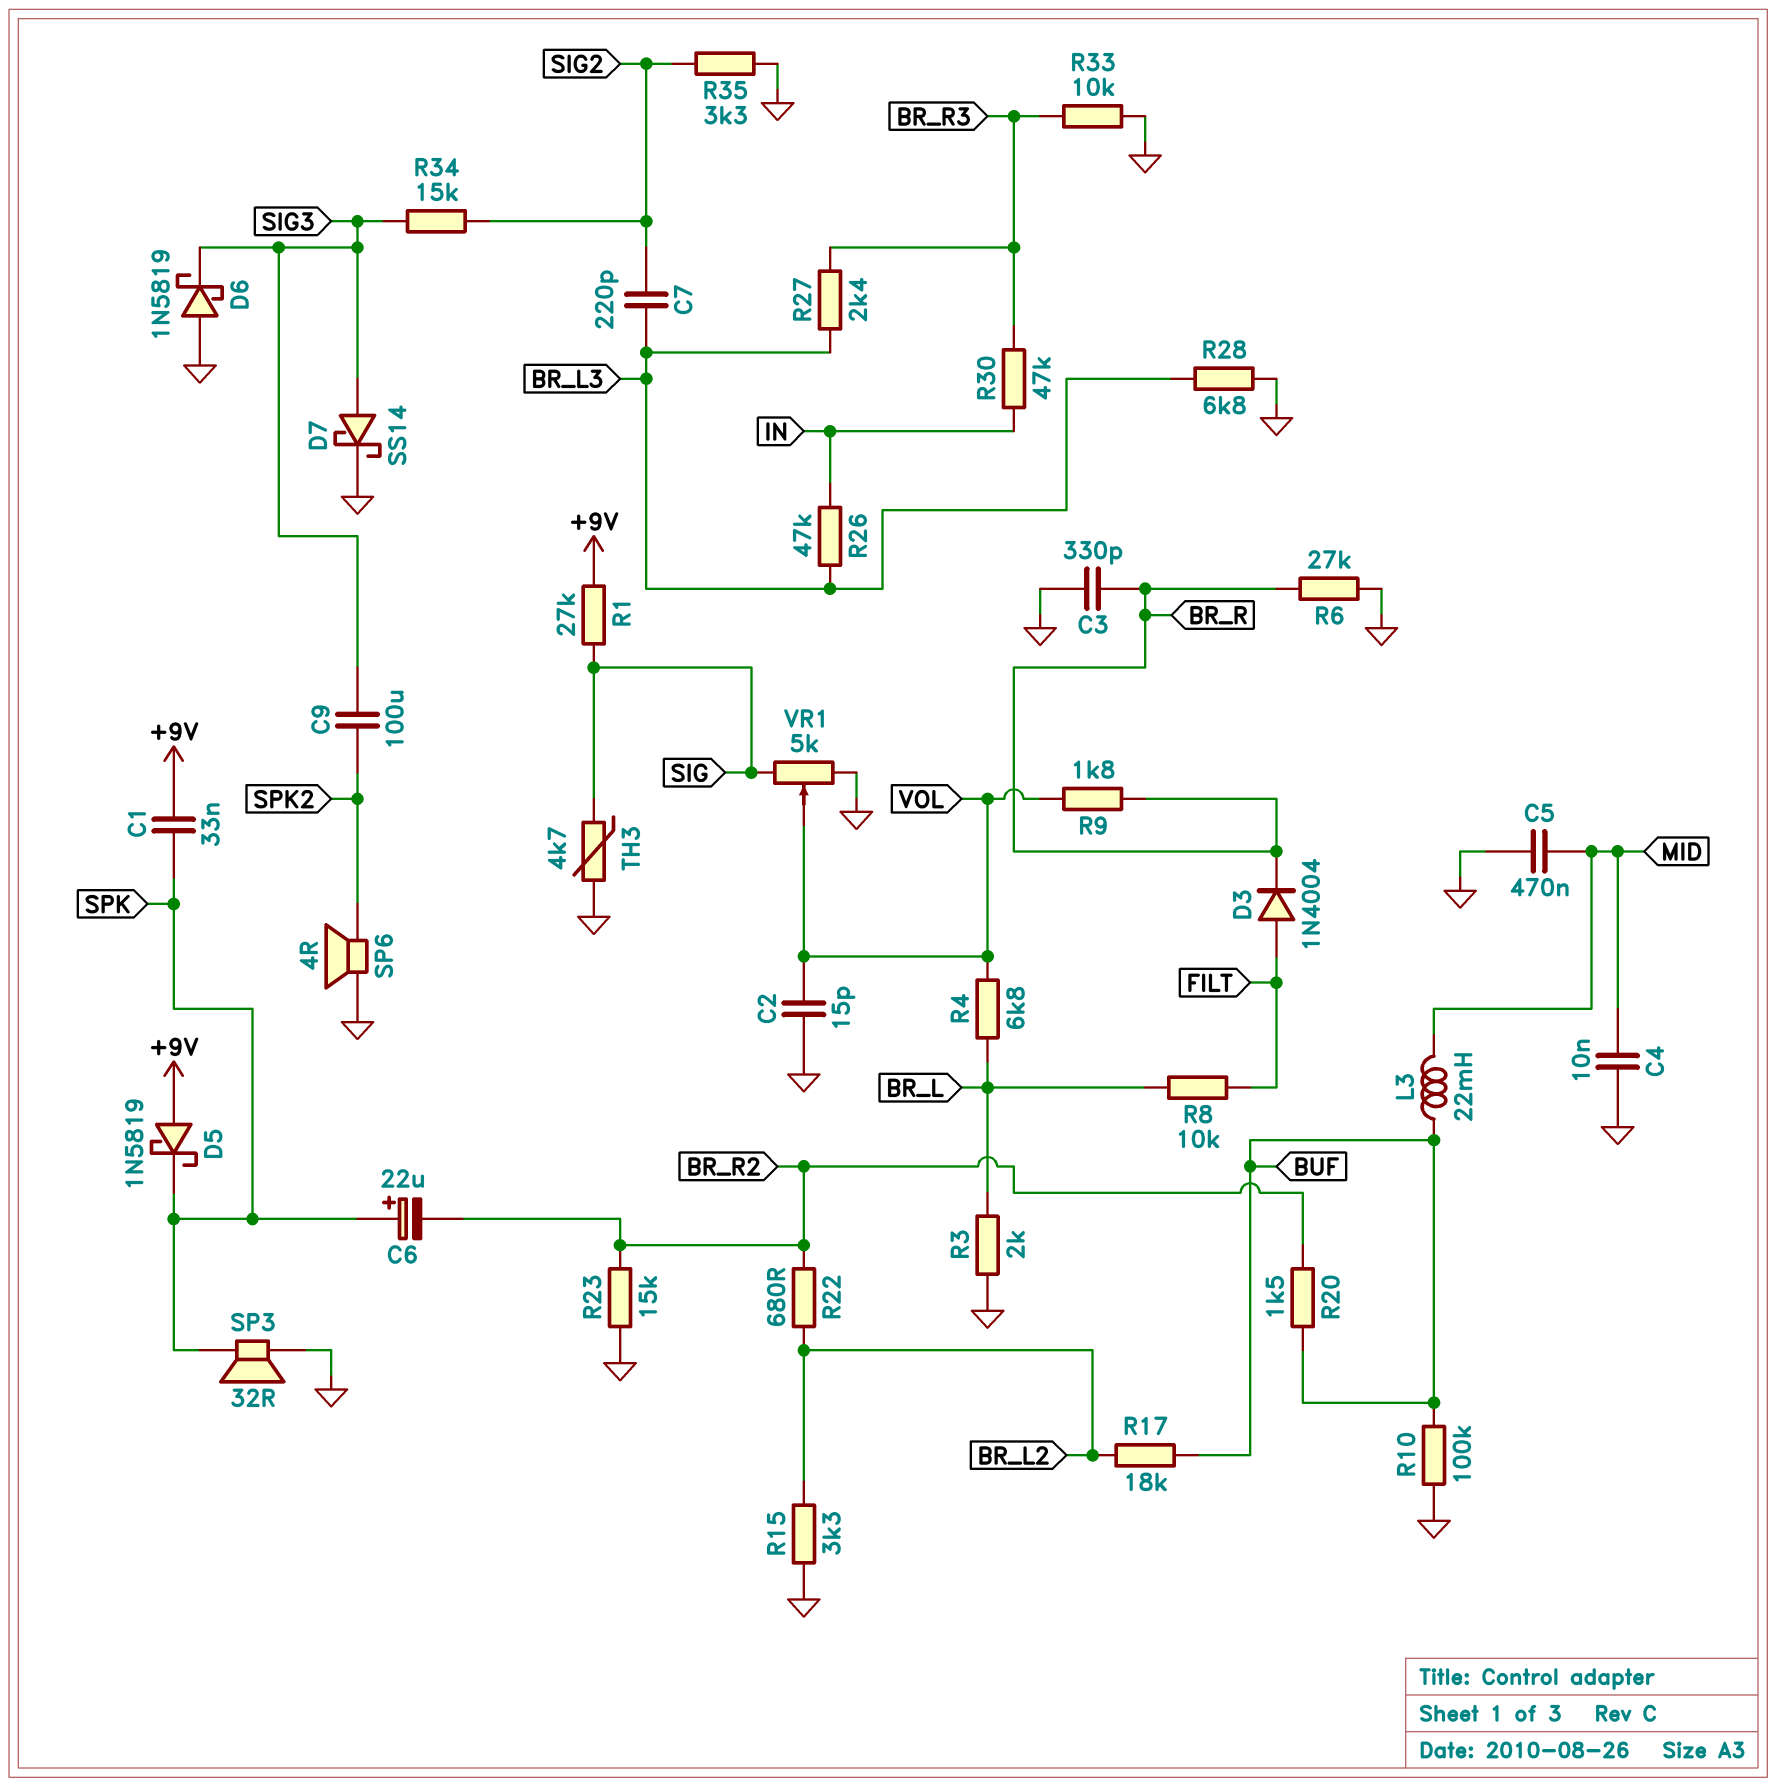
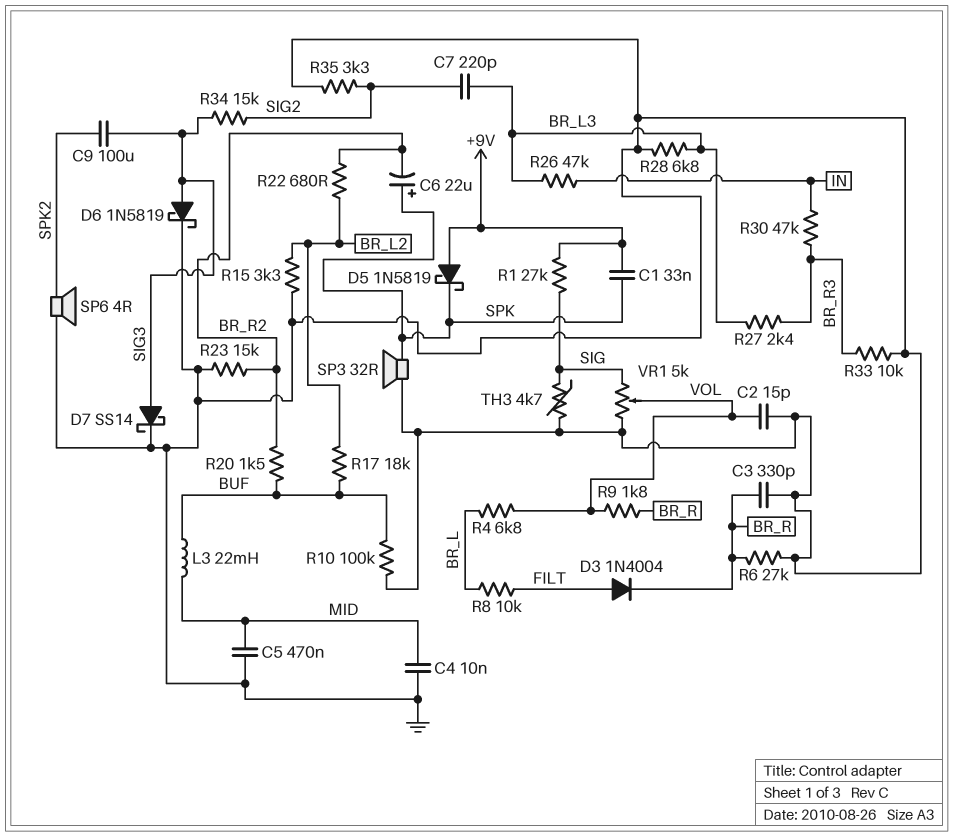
D6: schottky 1N5819 (A GND, K SIG3) -> schottky 1N5819 (A SIG3, K GND)
R3: 2k (BR_L, GND) -> none

